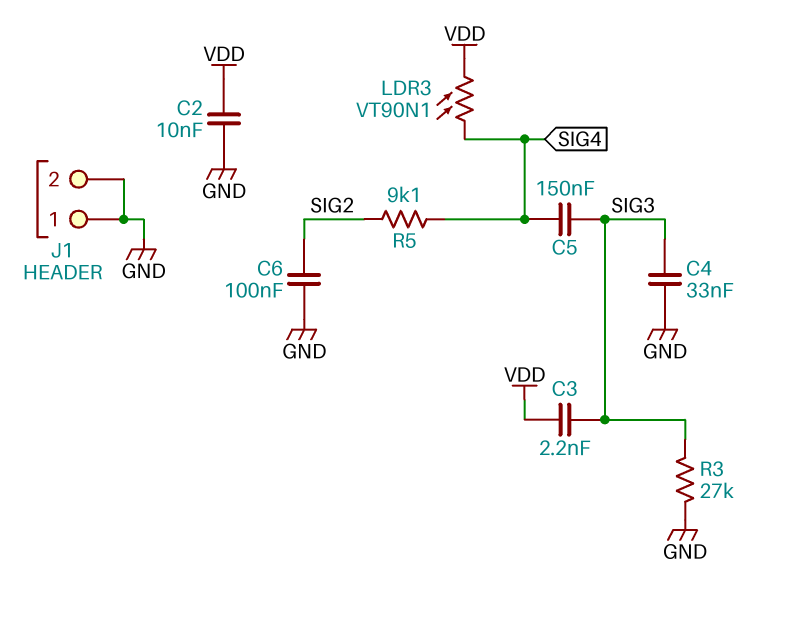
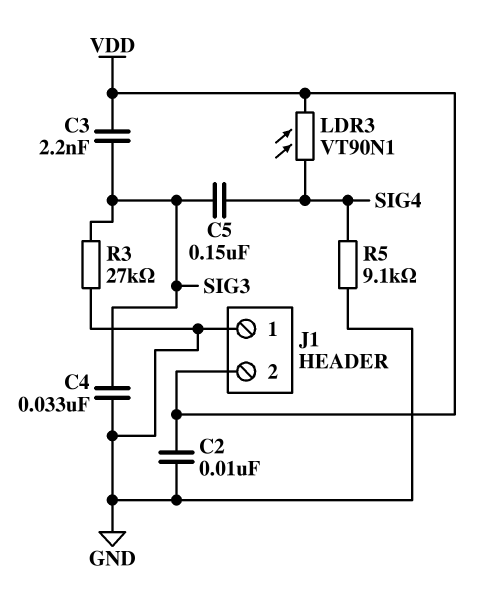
C6: 100nF (GND, SIG2) -> none
J1 pin 2: GND -> VDD
R5: 9.1k (SIG2, SIG4) -> 9.1k (GND, SIG4)

